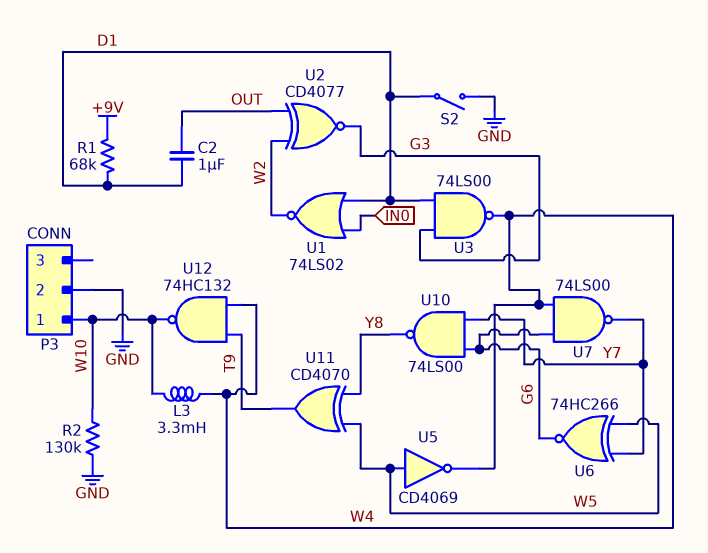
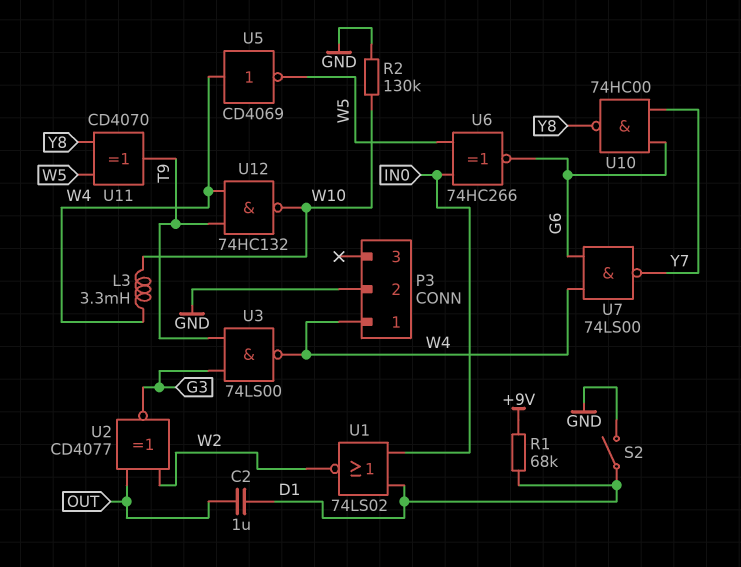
P3 pin 1: W10 -> W4
U3: NAND 74LS00 (in D1, in G3, out W4) -> NAND 74LS00 (in G3, in T9, out W4)
U5: NOT CD4069 (in W5, out W4) -> NOT CD4069 (in W4, out W5)
U6: XNOR 74HC266 (in W5, in Y7, out G6) -> XNOR 74HC266 (in IN0, in W5, out G6)
U10: NAND 74LS00 (in G6, in Y7, out Y8) -> NAND 74HC00 (in G6, in Y7, out Y8)

